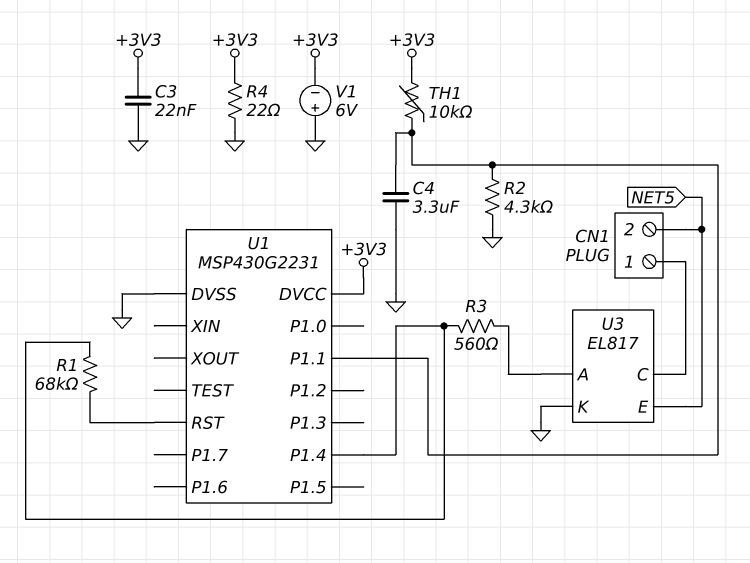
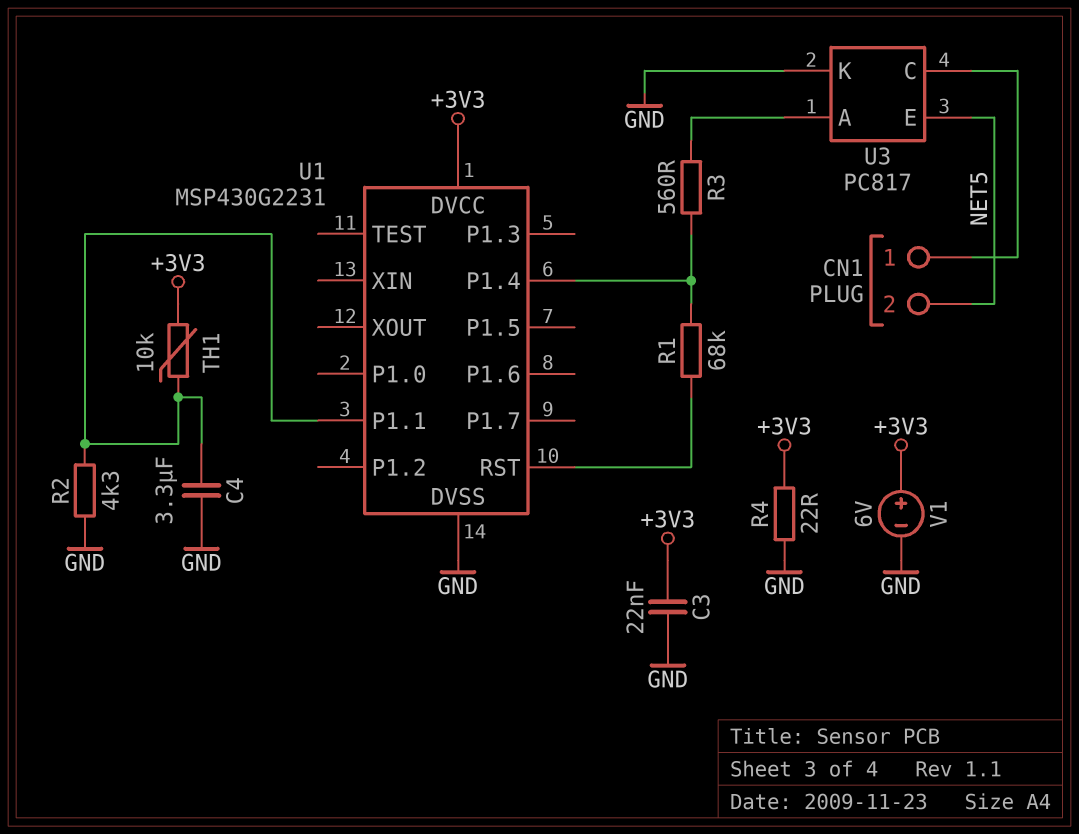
U3: EL817 -> PC817
V1: 6V (plus GND, minus +3V3) -> 6V (plus +3V3, minus GND)

